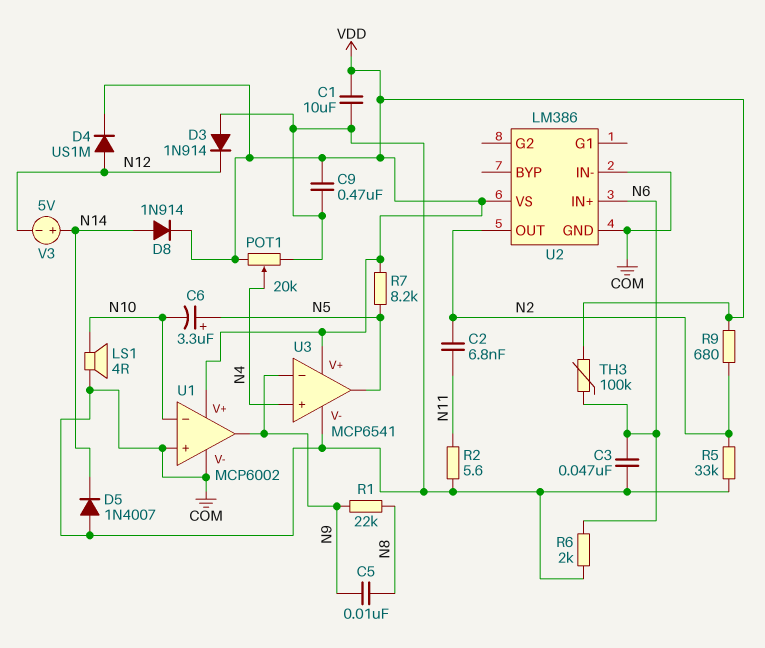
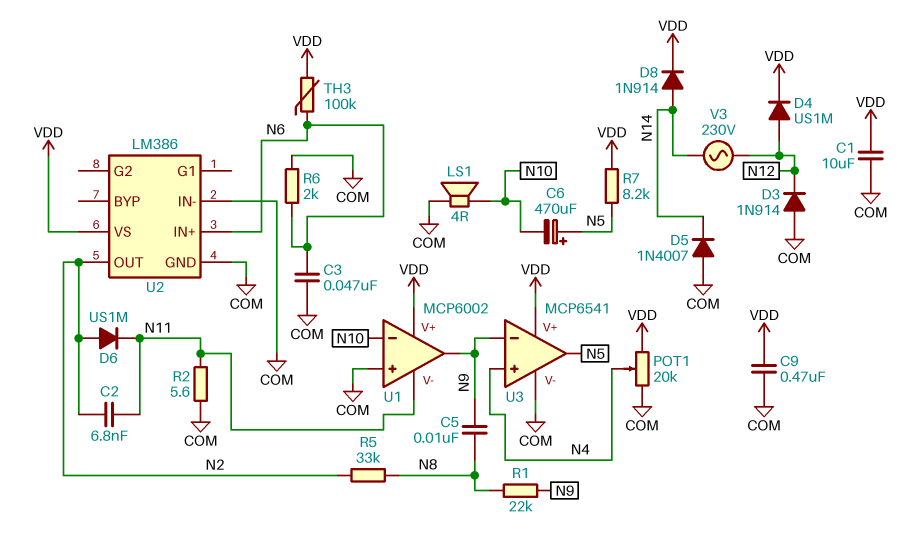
C6: 3.3uF (plus N5, minus N10) -> 470uF (plus N5, minus N10)
D6: none -> diode US1M (A N2, K N11)
R5: 33k (COM, N2) -> 33k (N2, N8)
R9: 680 (N2, VDD) -> none
U1 pin V-: COM -> N11
V3: 5V (plus N14, minus N12) -> AC 230V (N12, N14)

